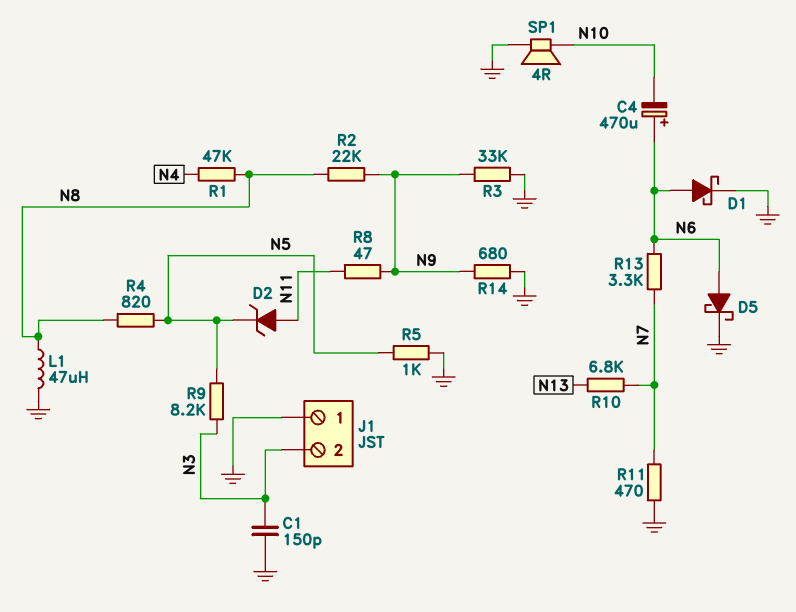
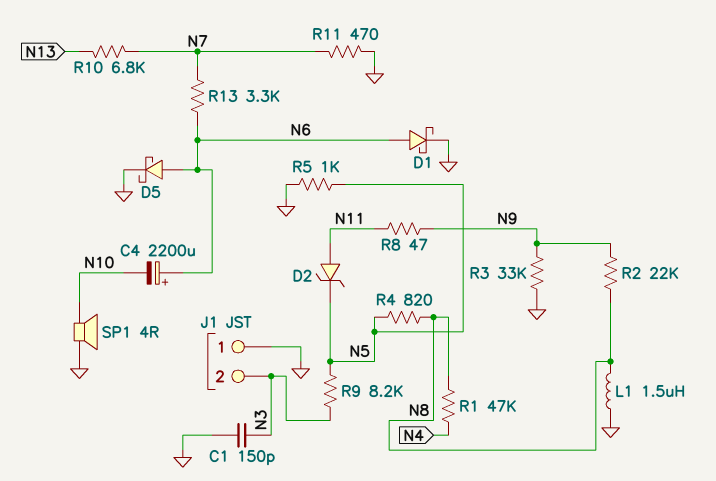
C4: 470uF (plus N6, minus N10) -> 2200uF (plus N6, minus N10)
L1: 47uH (GND, N8) -> 1.5uH (GND, N8)
R14: 680 (GND, N9) -> none

